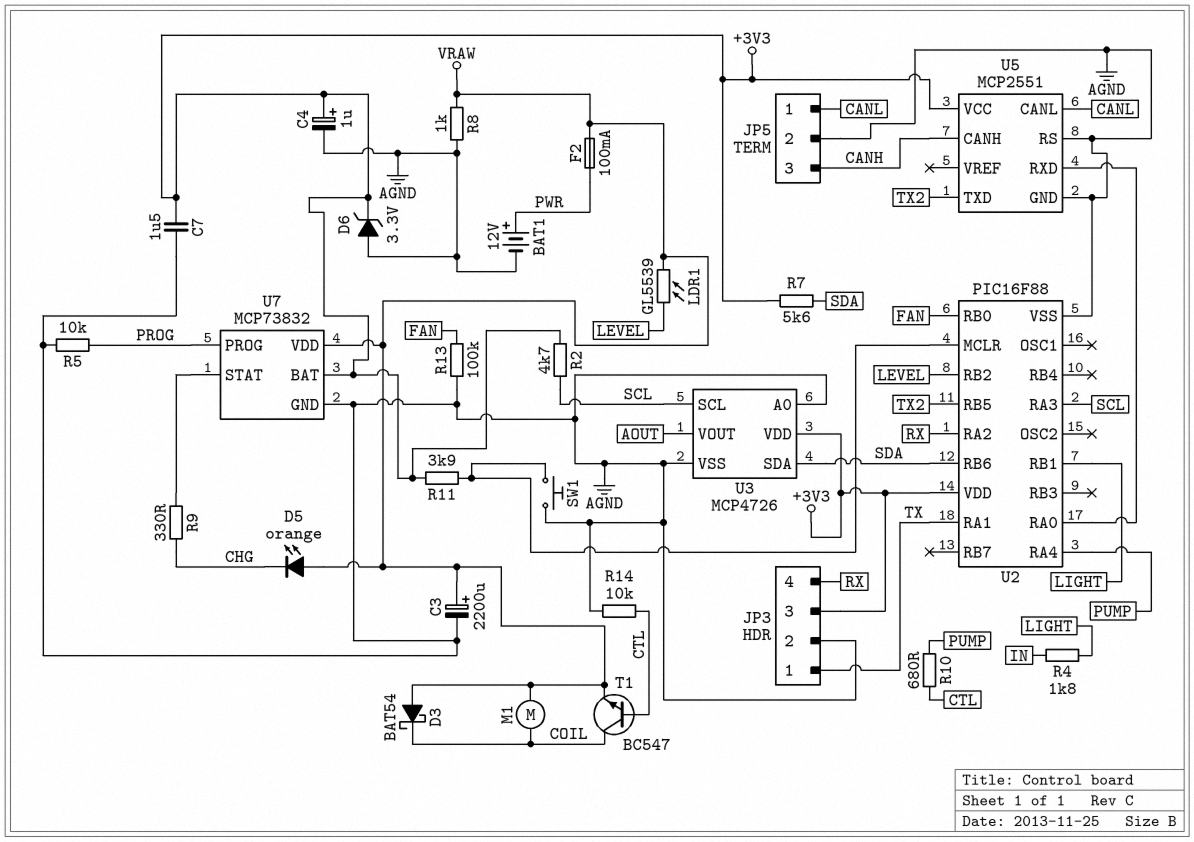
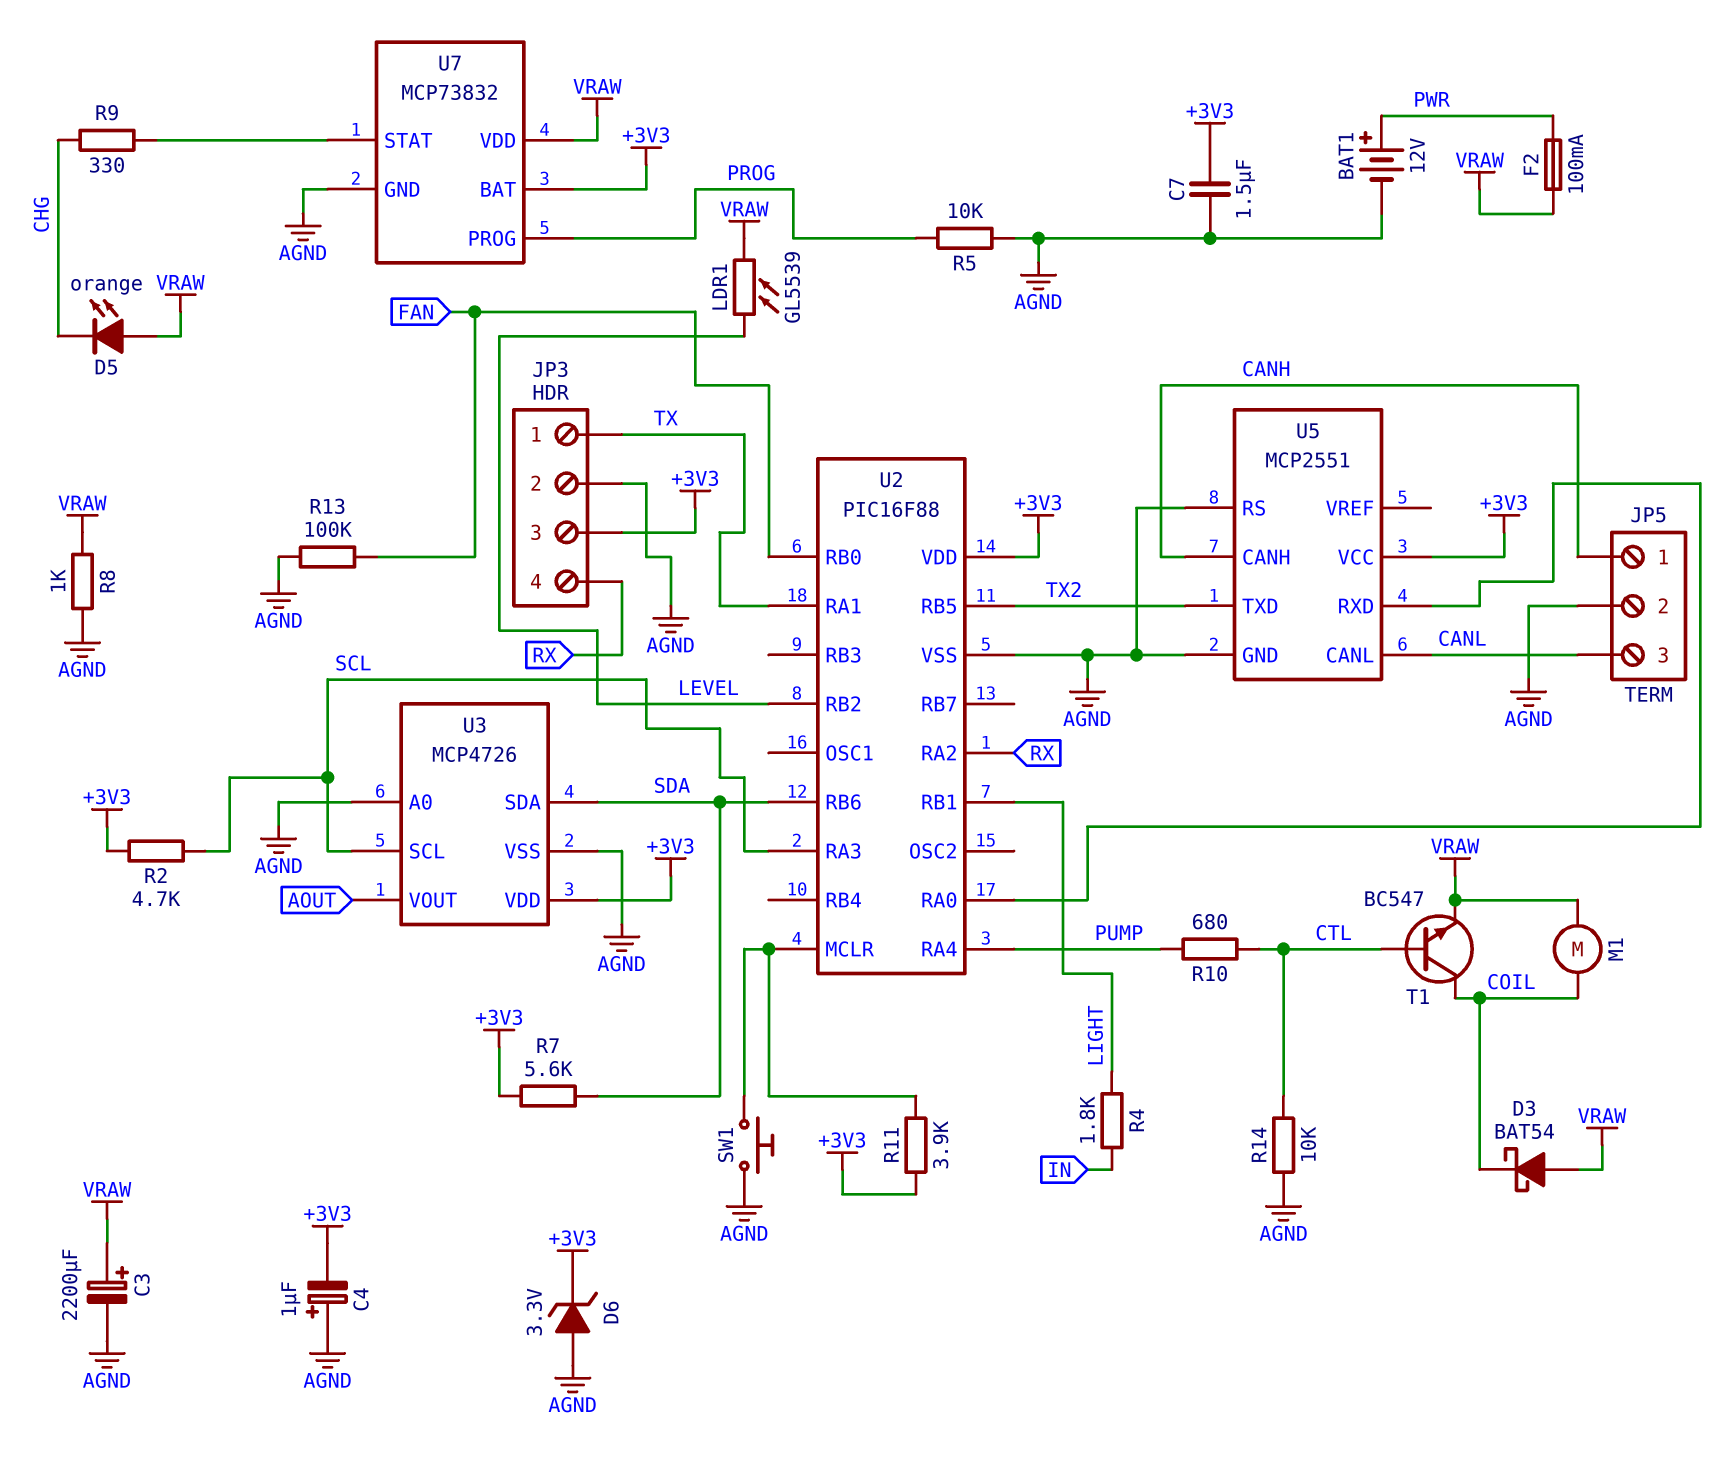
C4: 1uF (plus +3V3, minus AGND) -> 1uF (plus AGND, minus +3V3)
JP5 pin 1: CANL -> CANH
JP5 pin 3: CANH -> CANL

